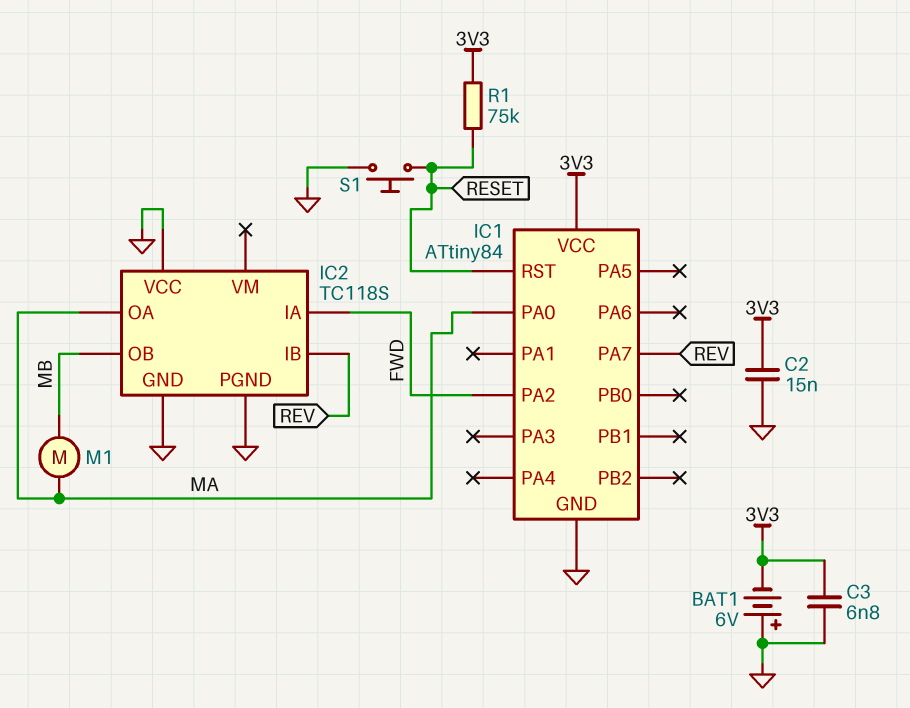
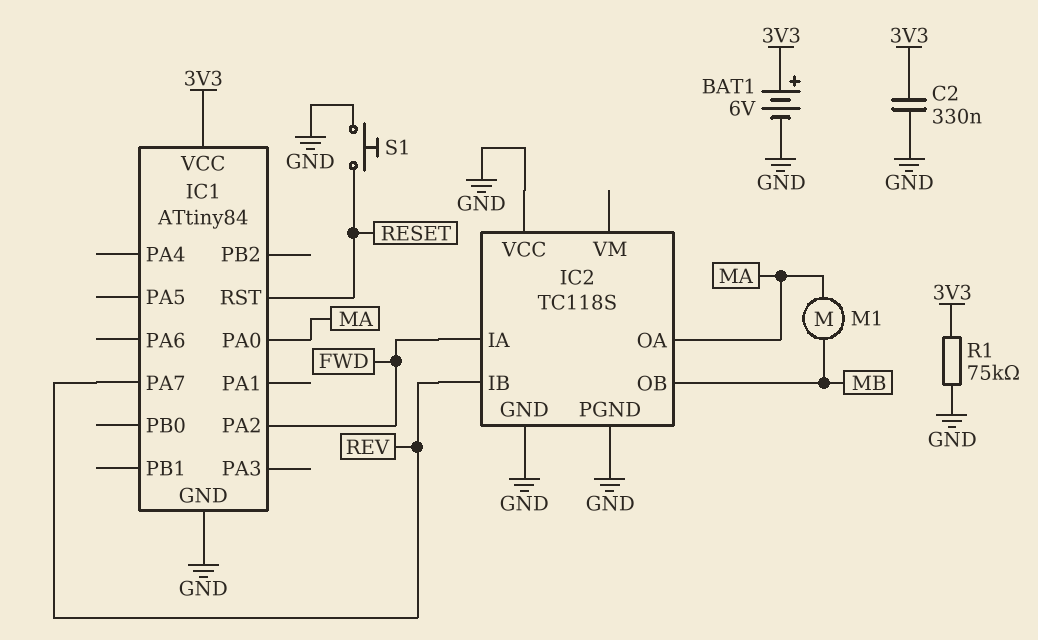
BAT1: 6V (plus GND, minus 3V3) -> 6V (plus 3V3, minus GND)
C2: 15nF (3V3, GND) -> 330nF (3V3, GND)
C3: 6.8nF (3V3, GND) -> none
R1: 75k (3V3, RESET) -> 75k (3V3, GND)

